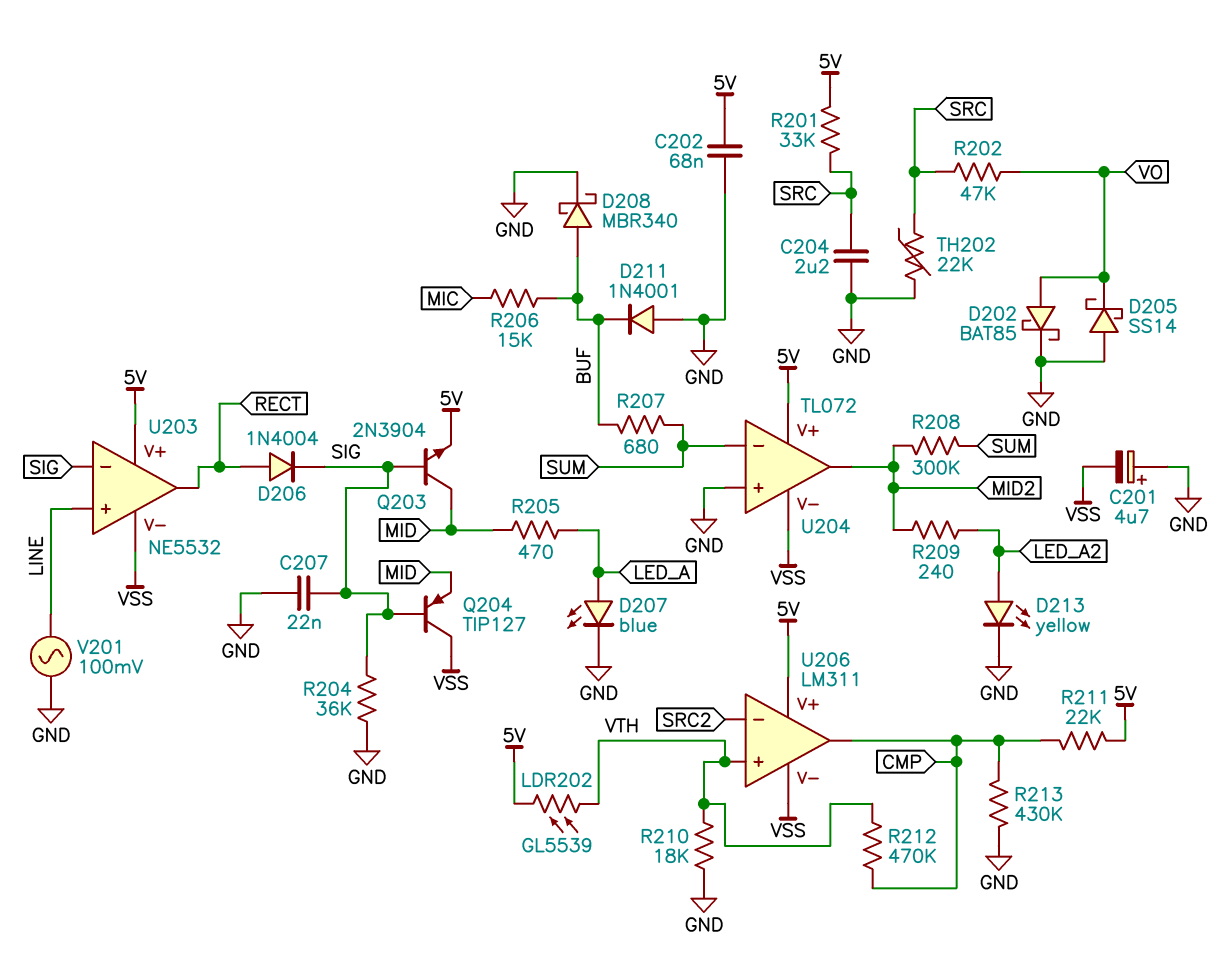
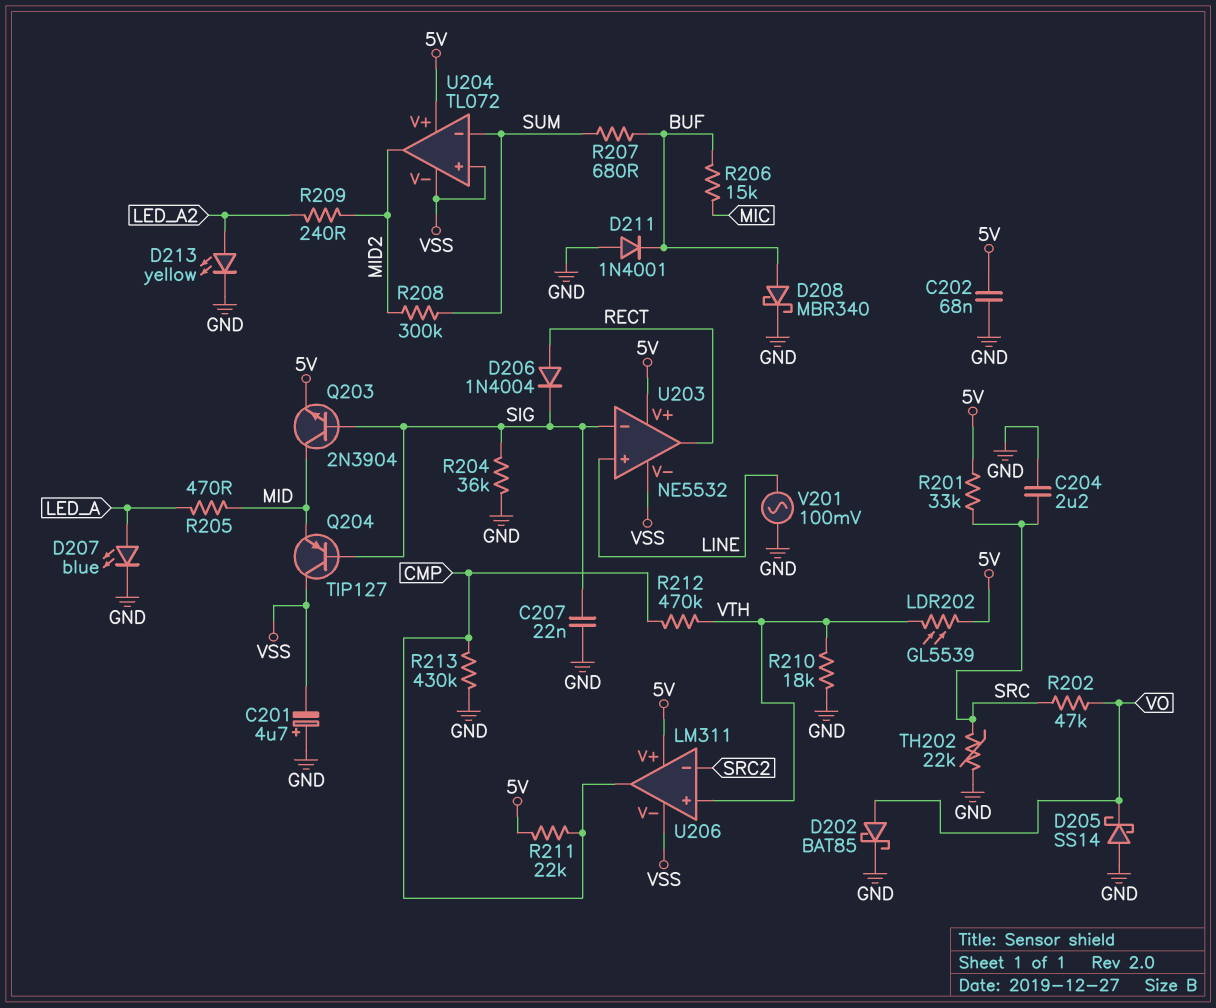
U204 pin in+: GND -> VSS

